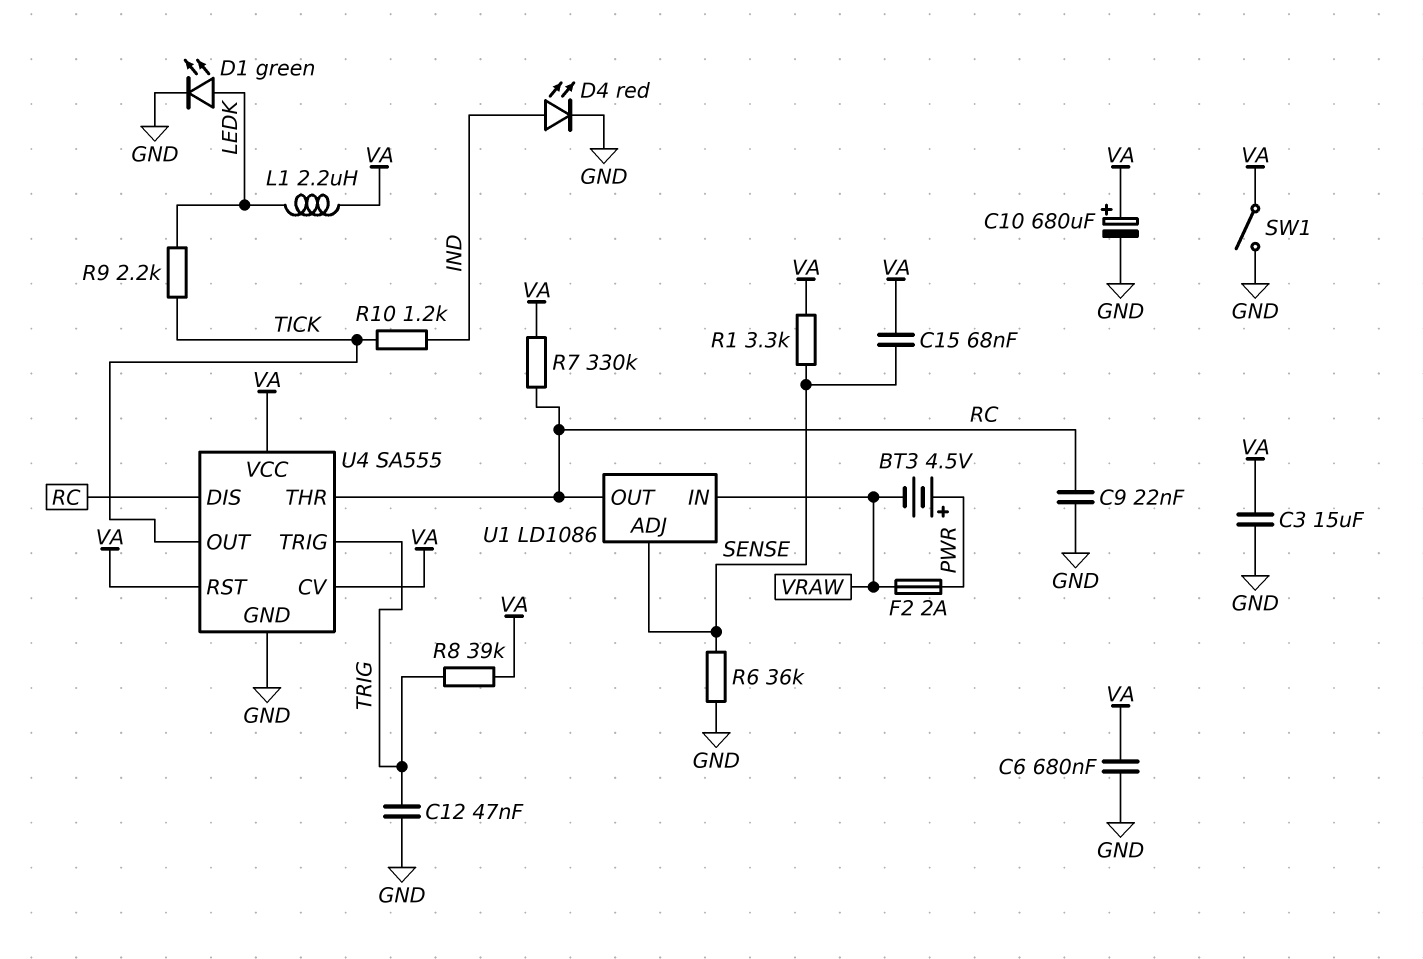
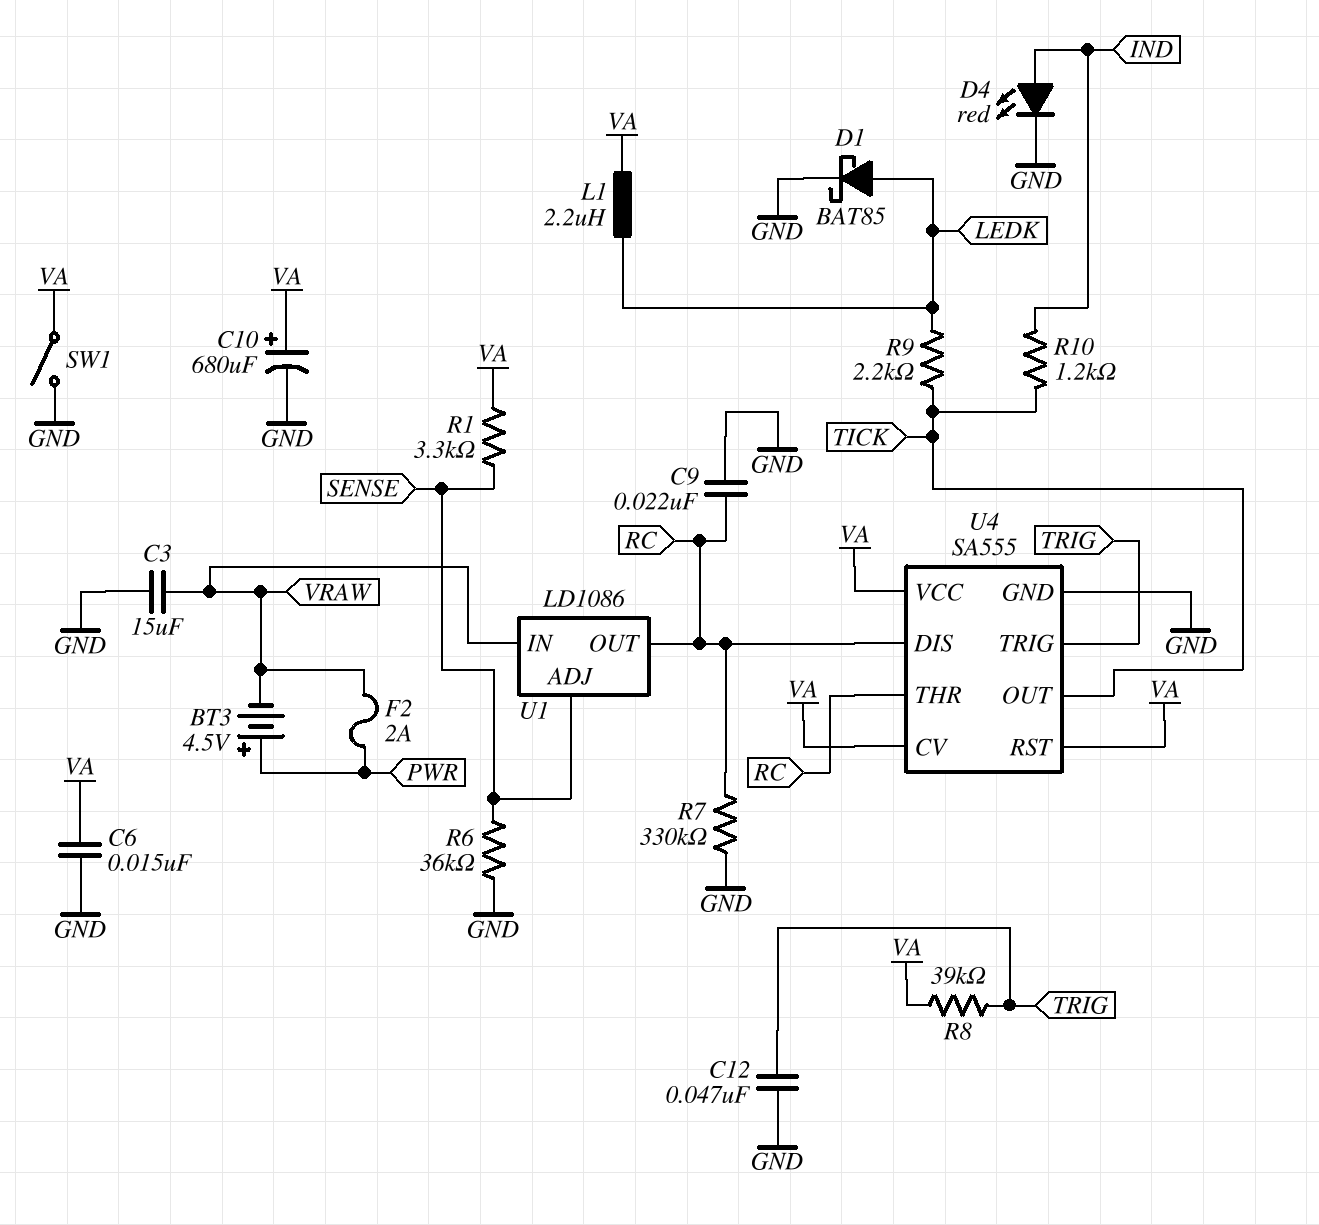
C3: 15uF (GND, VA) -> 15uF (GND, VRAW)
C6: 680nF (GND, VA) -> 15nF (GND, VA)
C15: 68nF (SENSE, VA) -> none
D1: LED green (A LEDK, K GND) -> schottky BAT85 (A LEDK, K GND)
R7: 330k (RC, VA) -> 330k (GND, RC)

